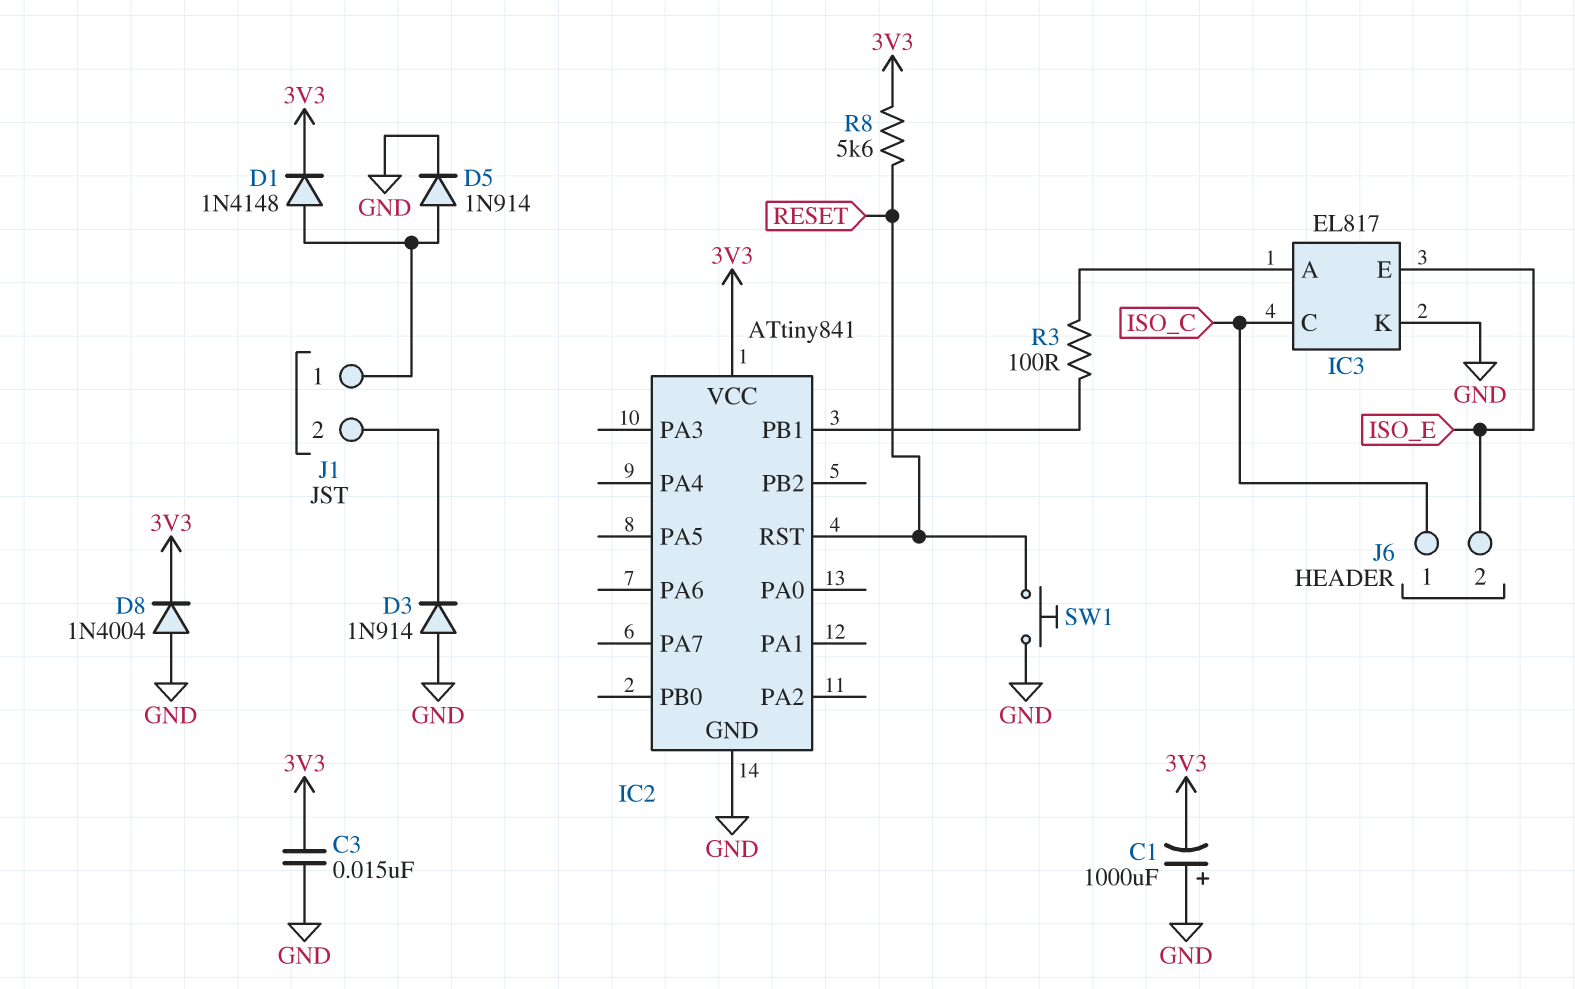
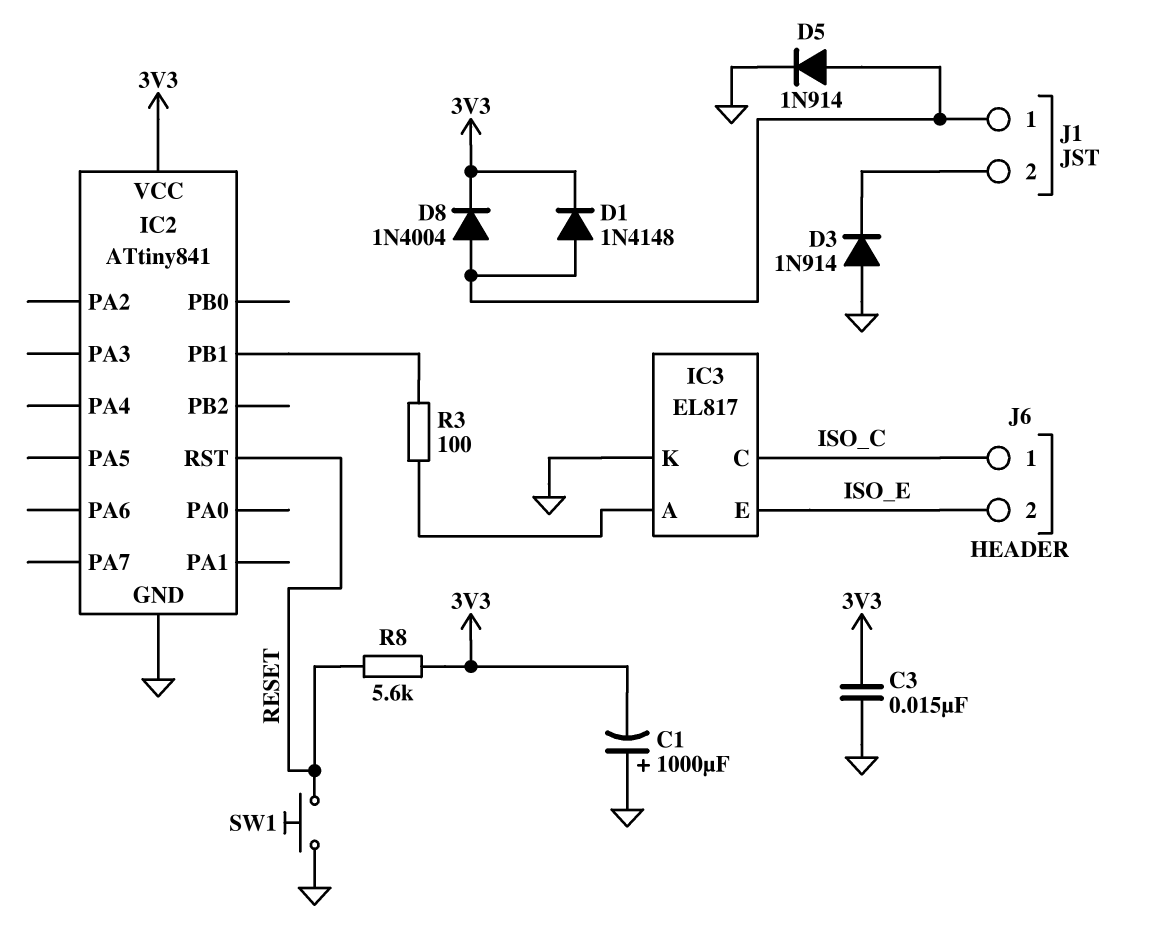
D8: diode 1N4004 (A GND, K 3V3) -> diode 1N4004 (A J1/1, K 3V3)

